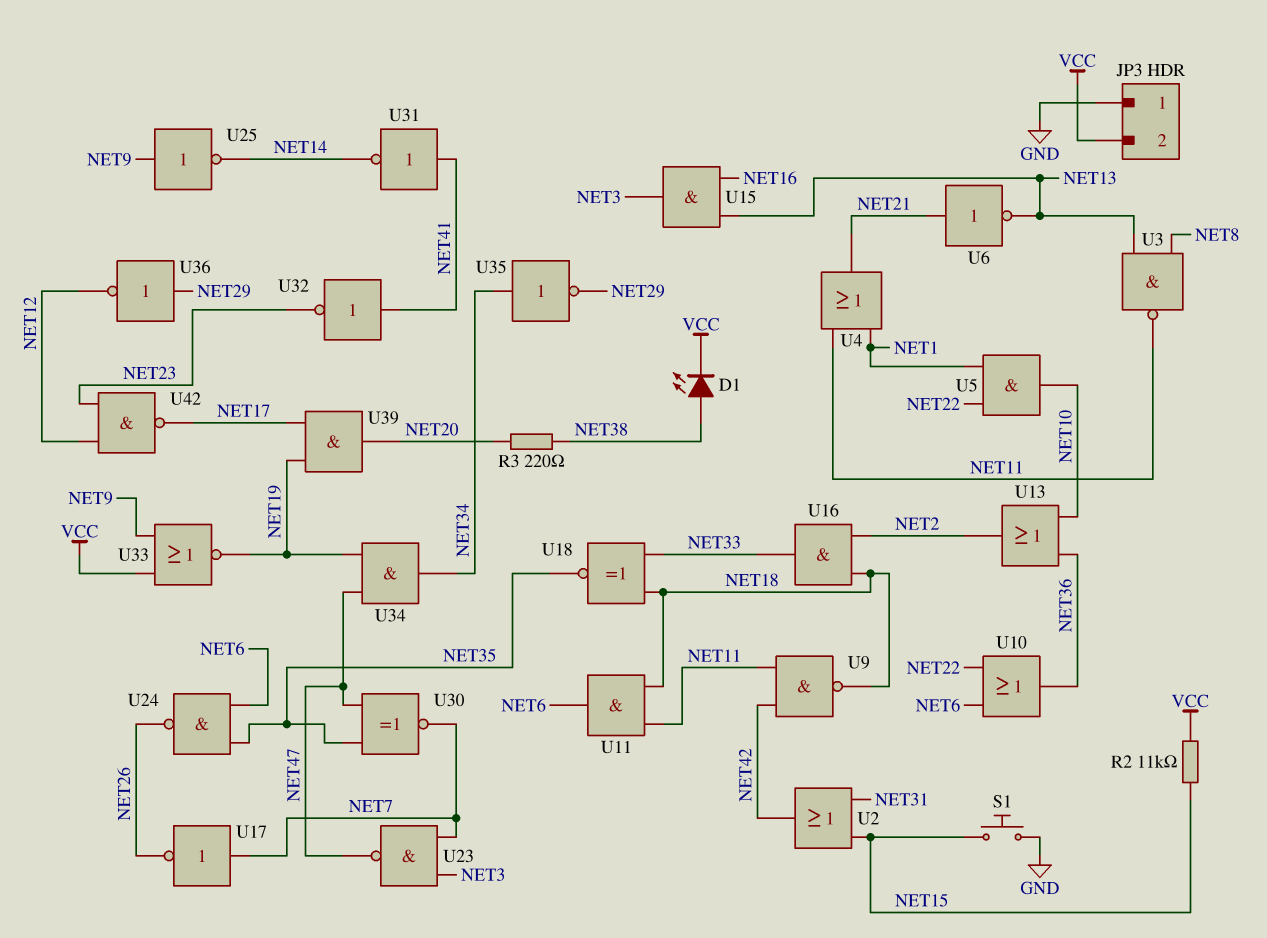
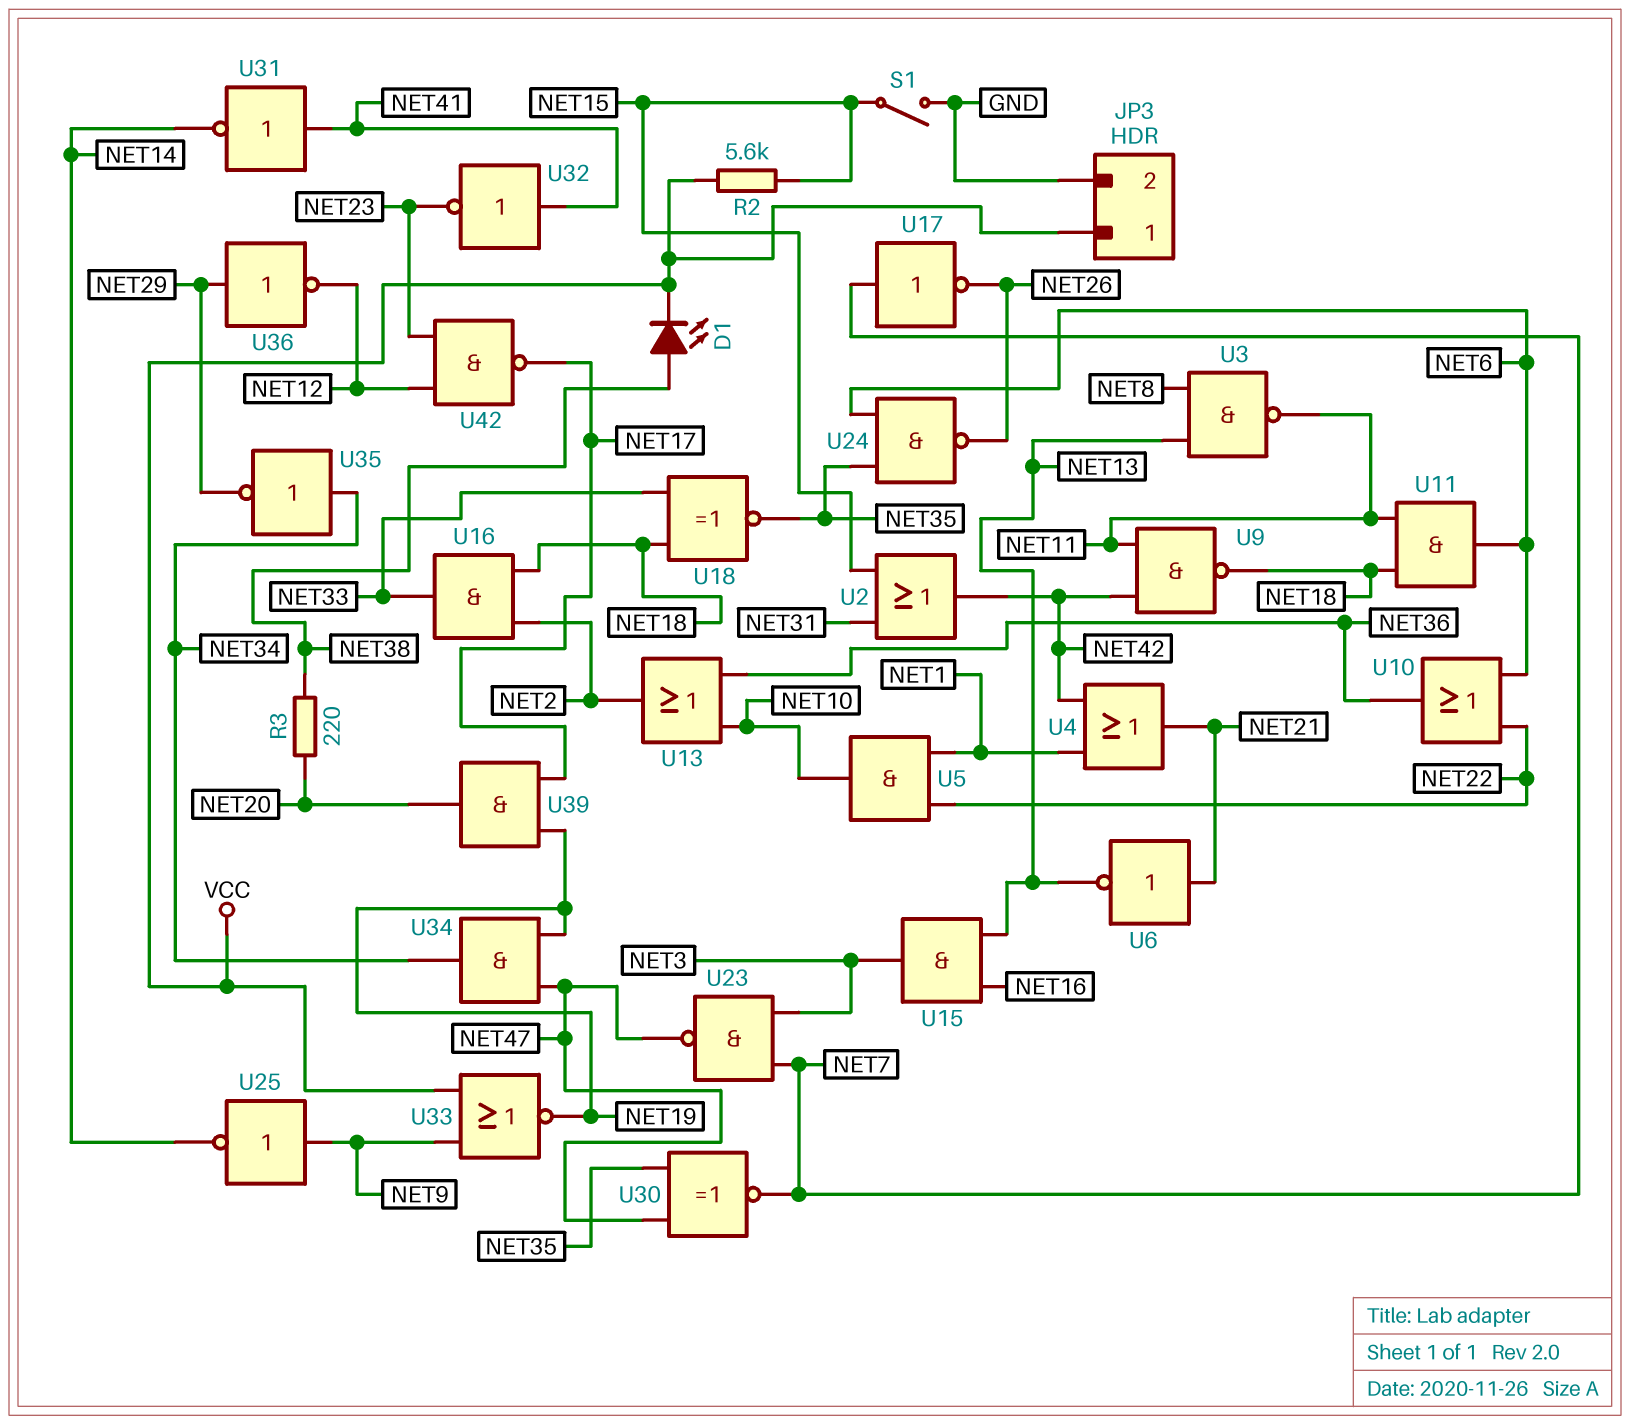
JP3 pin 1: GND -> VCC
JP3 pin 2: VCC -> GND
R2: 11k (NET15, VCC) -> 5.6k (NET15, VCC)
S1: button (GND, NET15) -> switch (GND, NET15)
U4: OR (in NET1, in NET11, out NET21) -> OR (in NET1, in NET42, out NET21)

